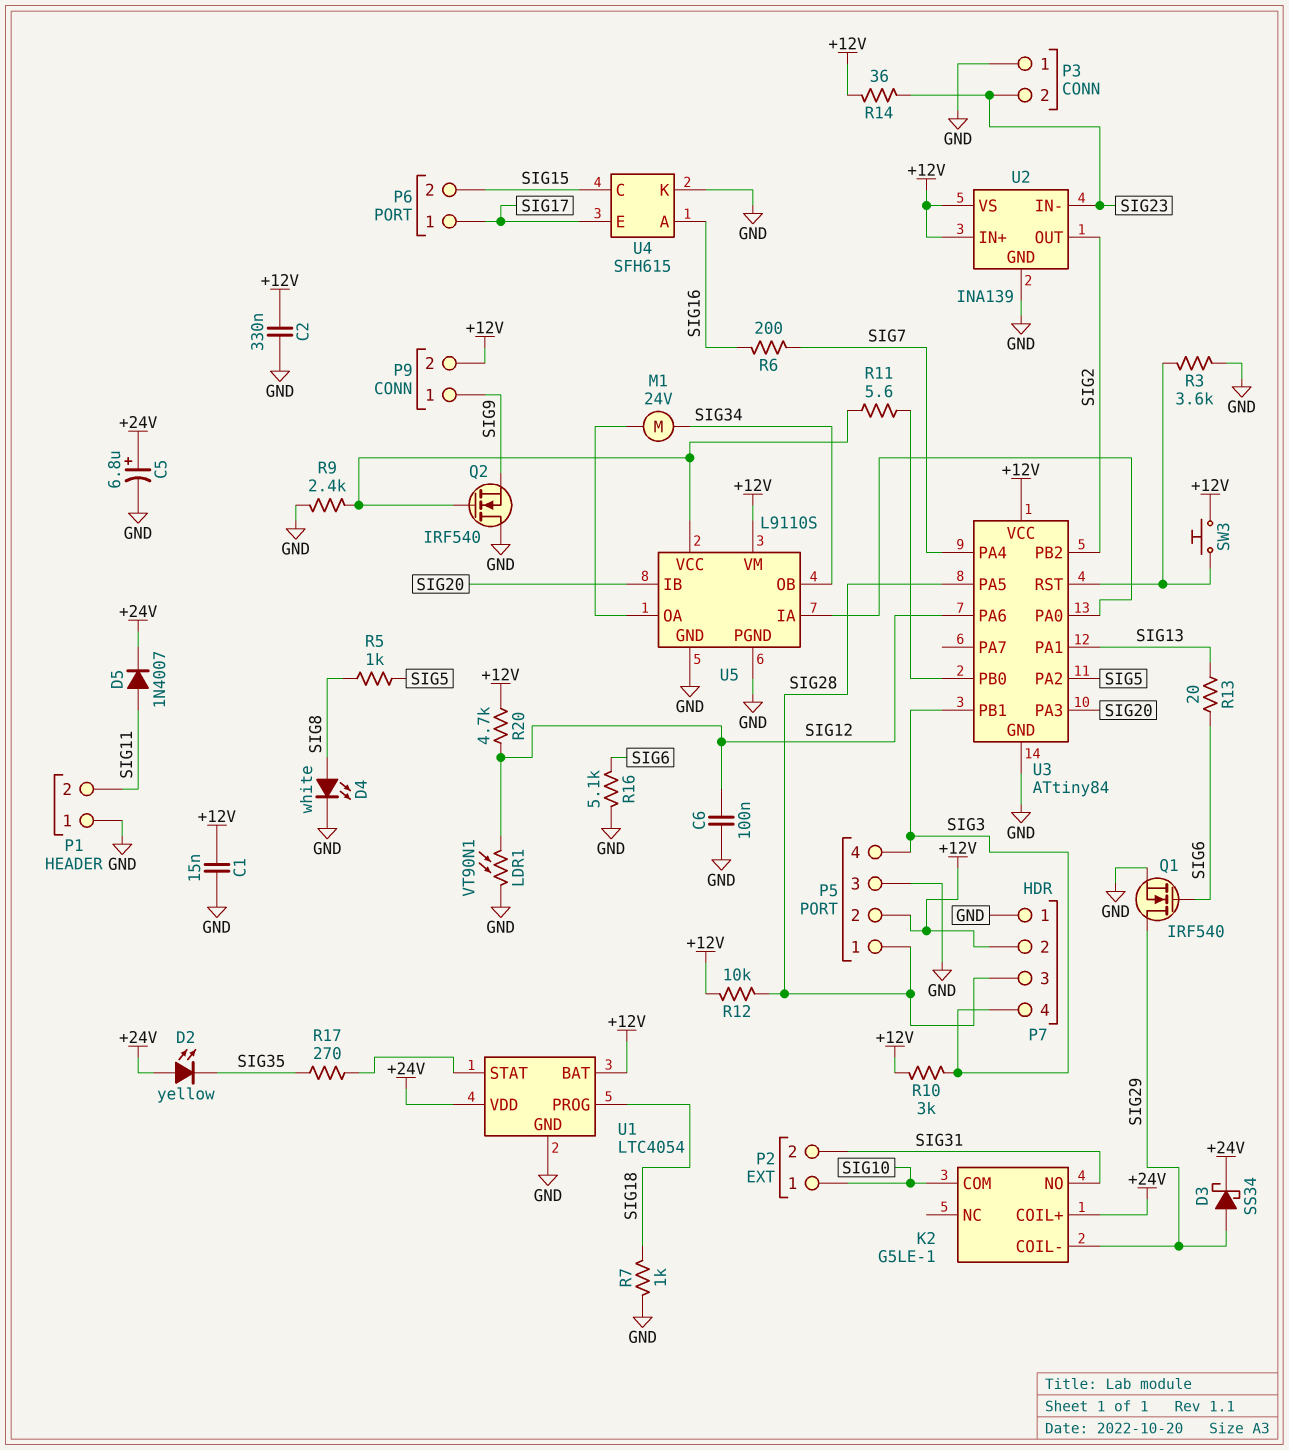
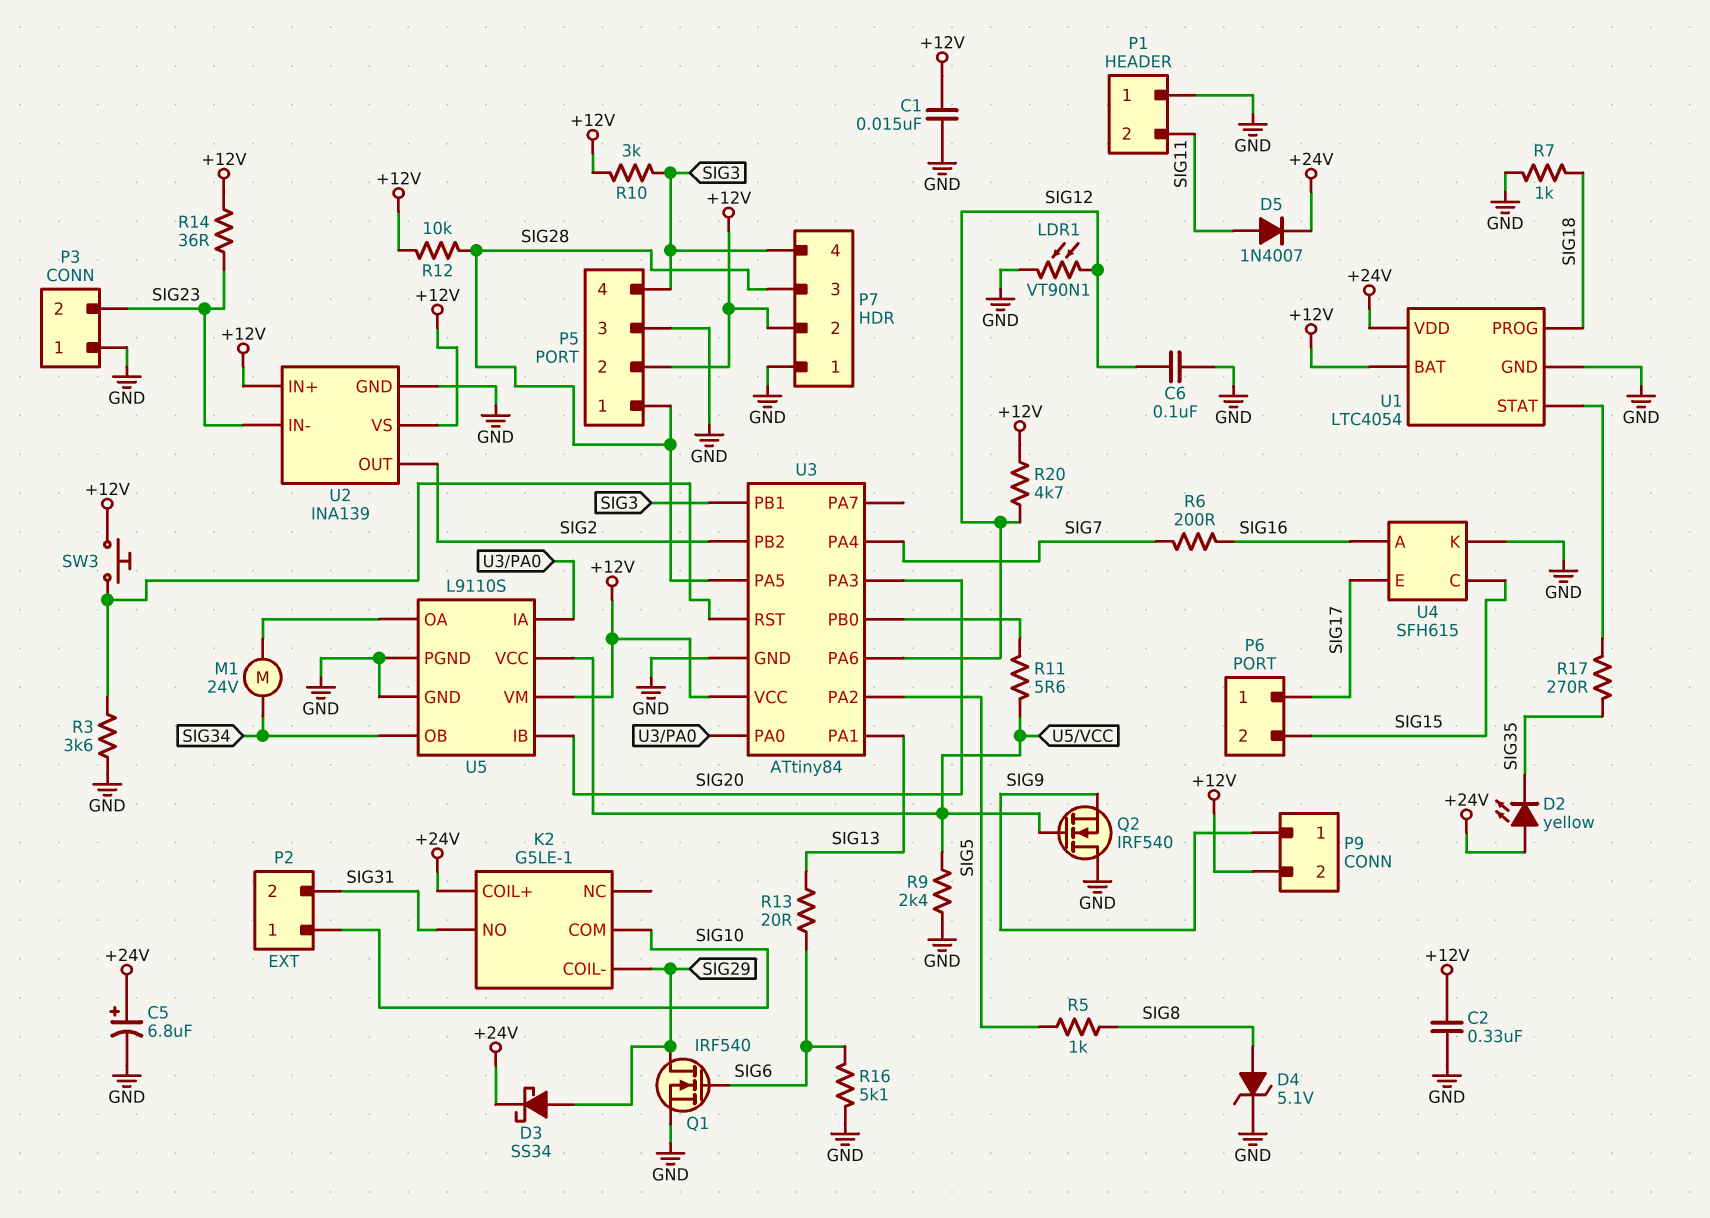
D4: LED white (A SIG8, K GND) -> zener 5.1V (A SIG8, K GND)

